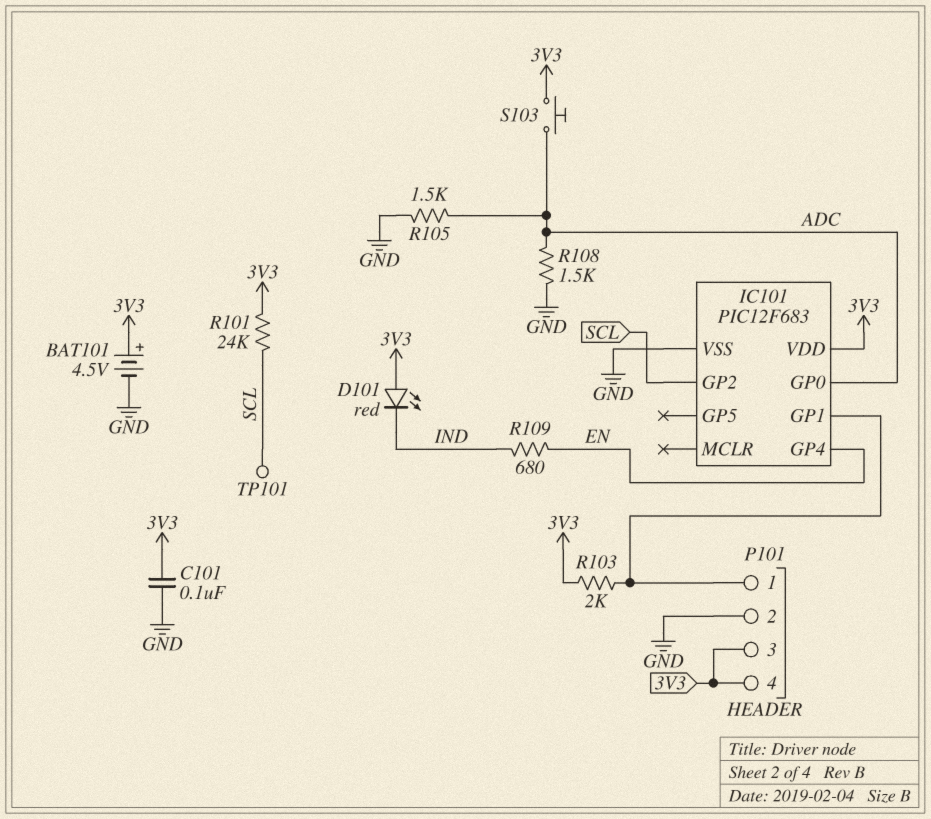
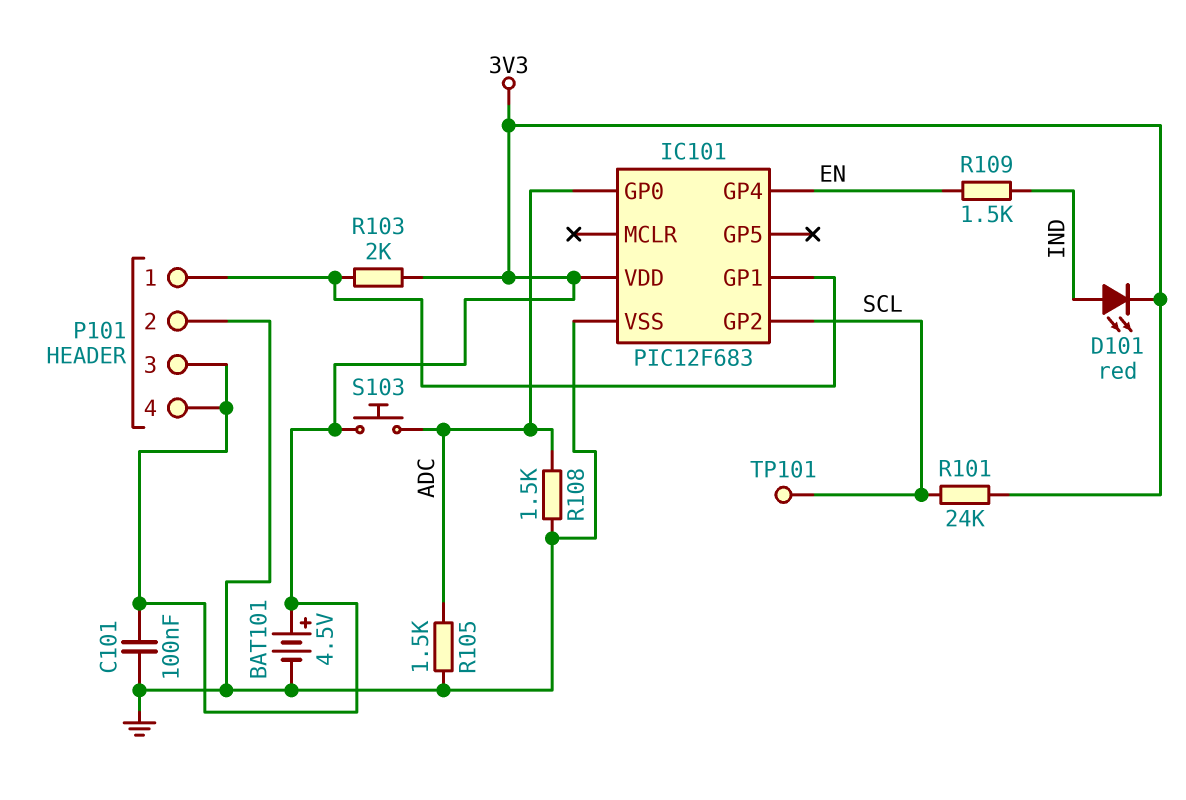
D101: LED red (A 3V3, K IND) -> LED red (A IND, K 3V3)
R109: 680 (EN, IND) -> 1.5k (EN, IND)

